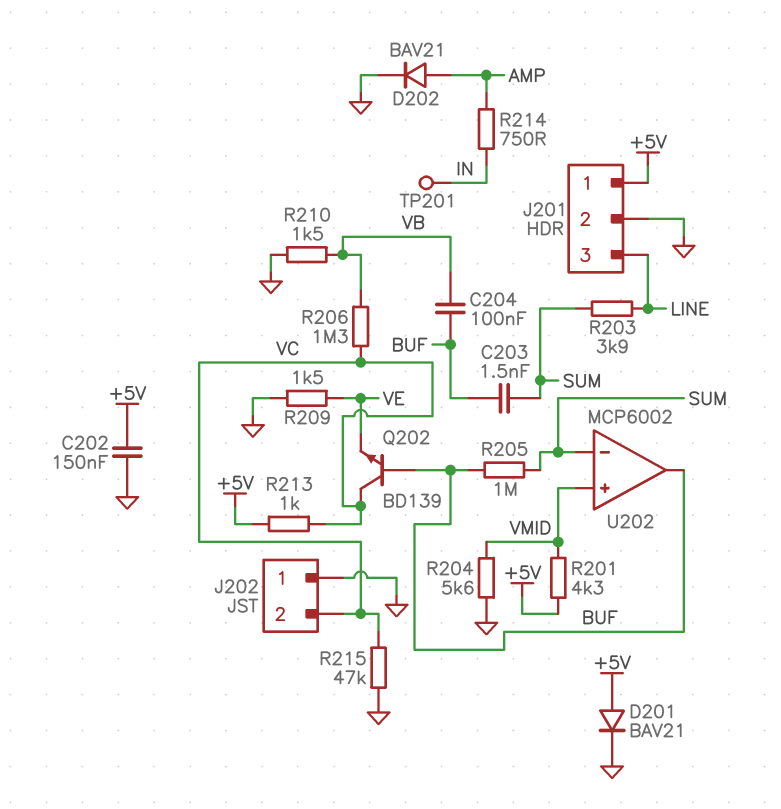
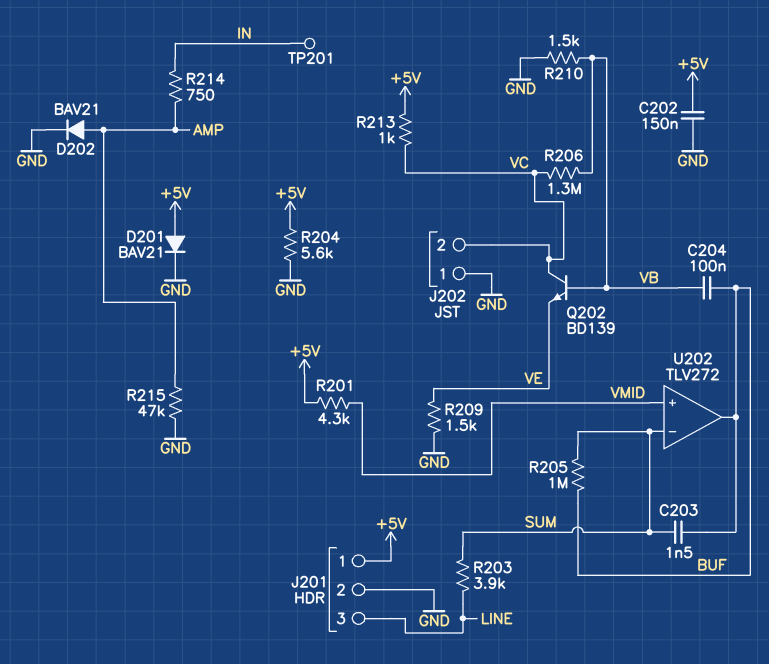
Q202: NPN BD139 (B BUF, C VC, E VE) -> NPN BD139 (B VB, C VC, E VE)
R204: 5.6k (GND, VMID) -> 5.6k (+5V, GND)
R215: 47k (GND, VC) -> 47k (AMP, GND)
U202: MCP6002 -> TLV272

